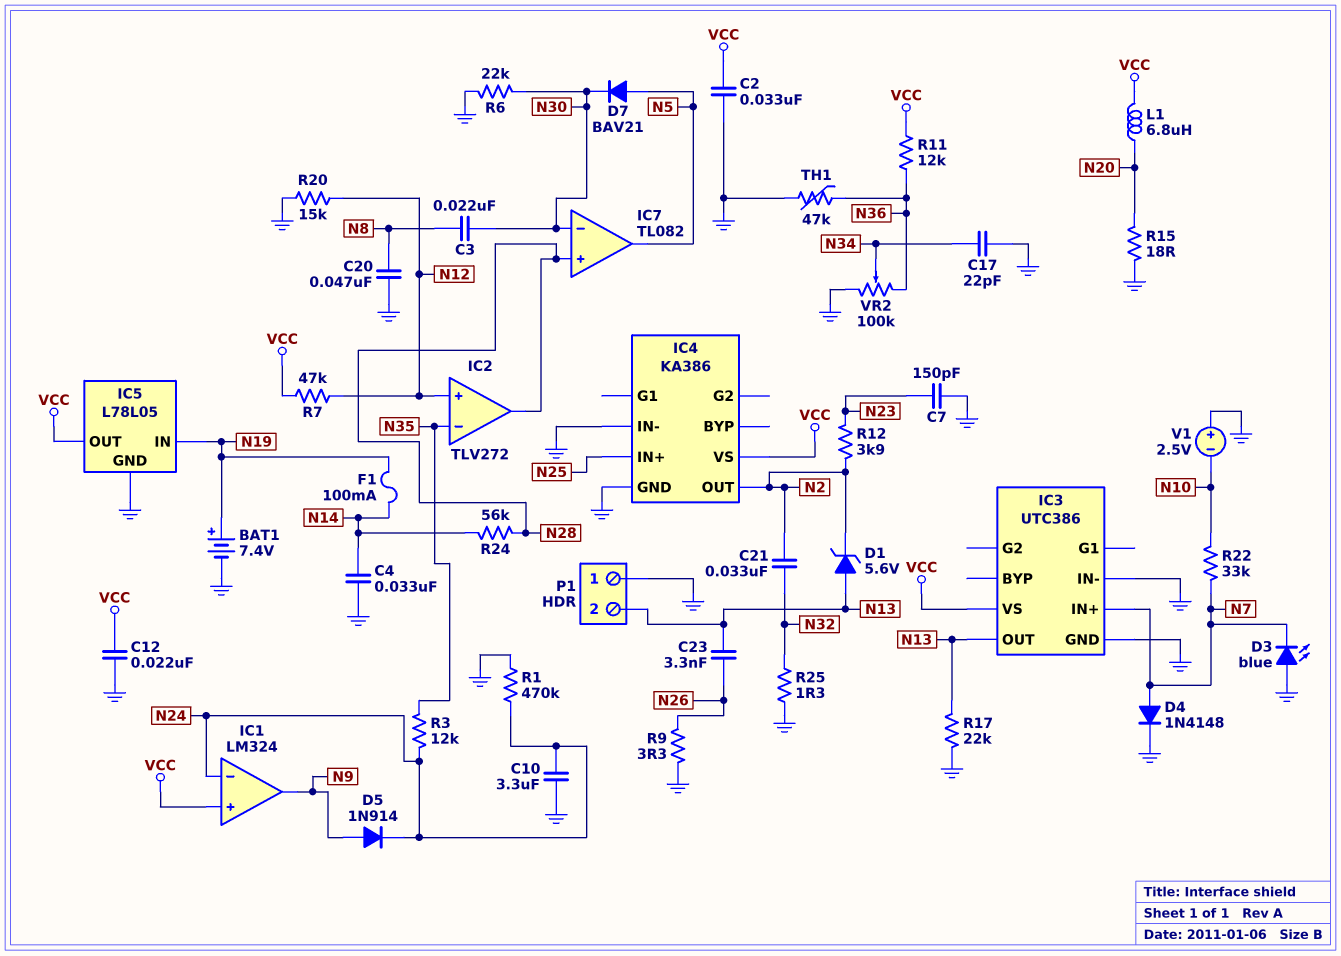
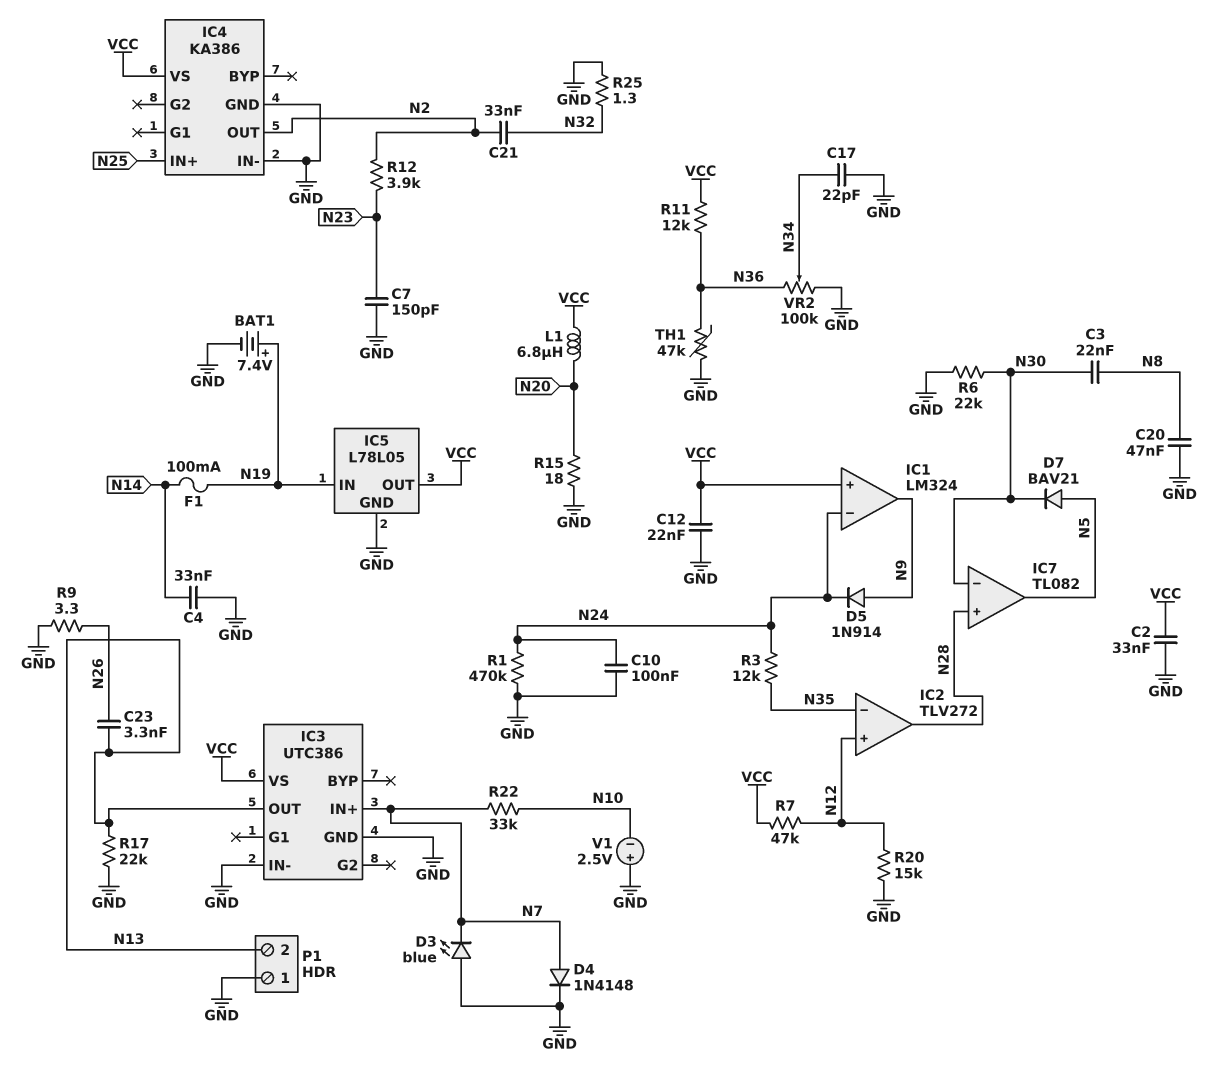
C10: 3.3uF (GND, N24) -> 100nF (GND, N24)
D1: zener 5.6V (A N13, K N2) -> none
R24: 56k (N14, N28) -> none

